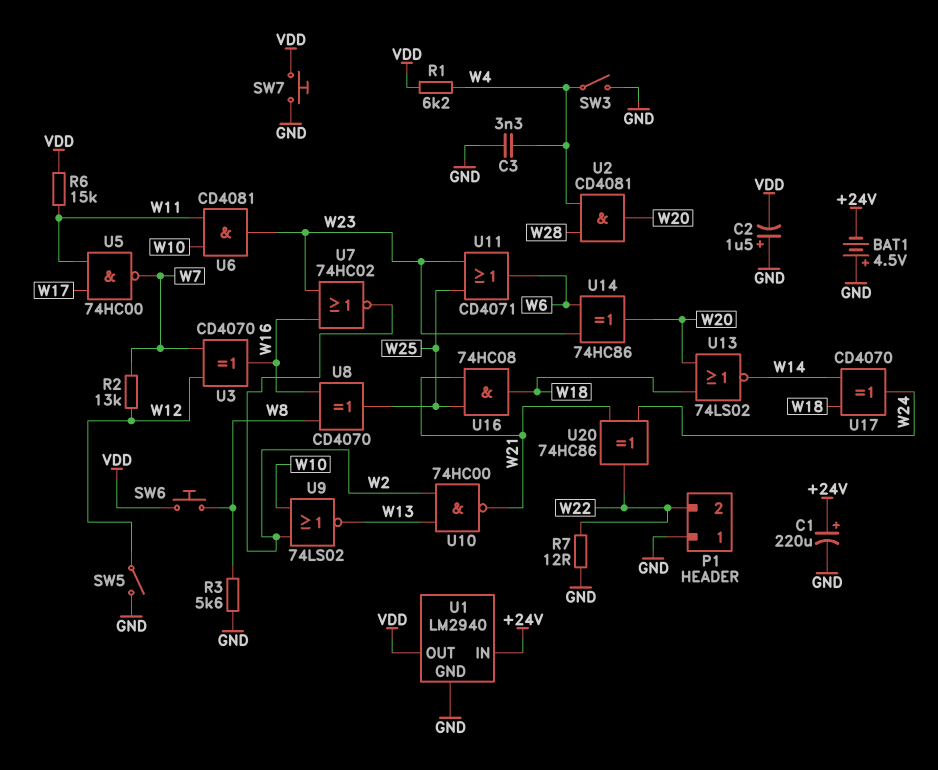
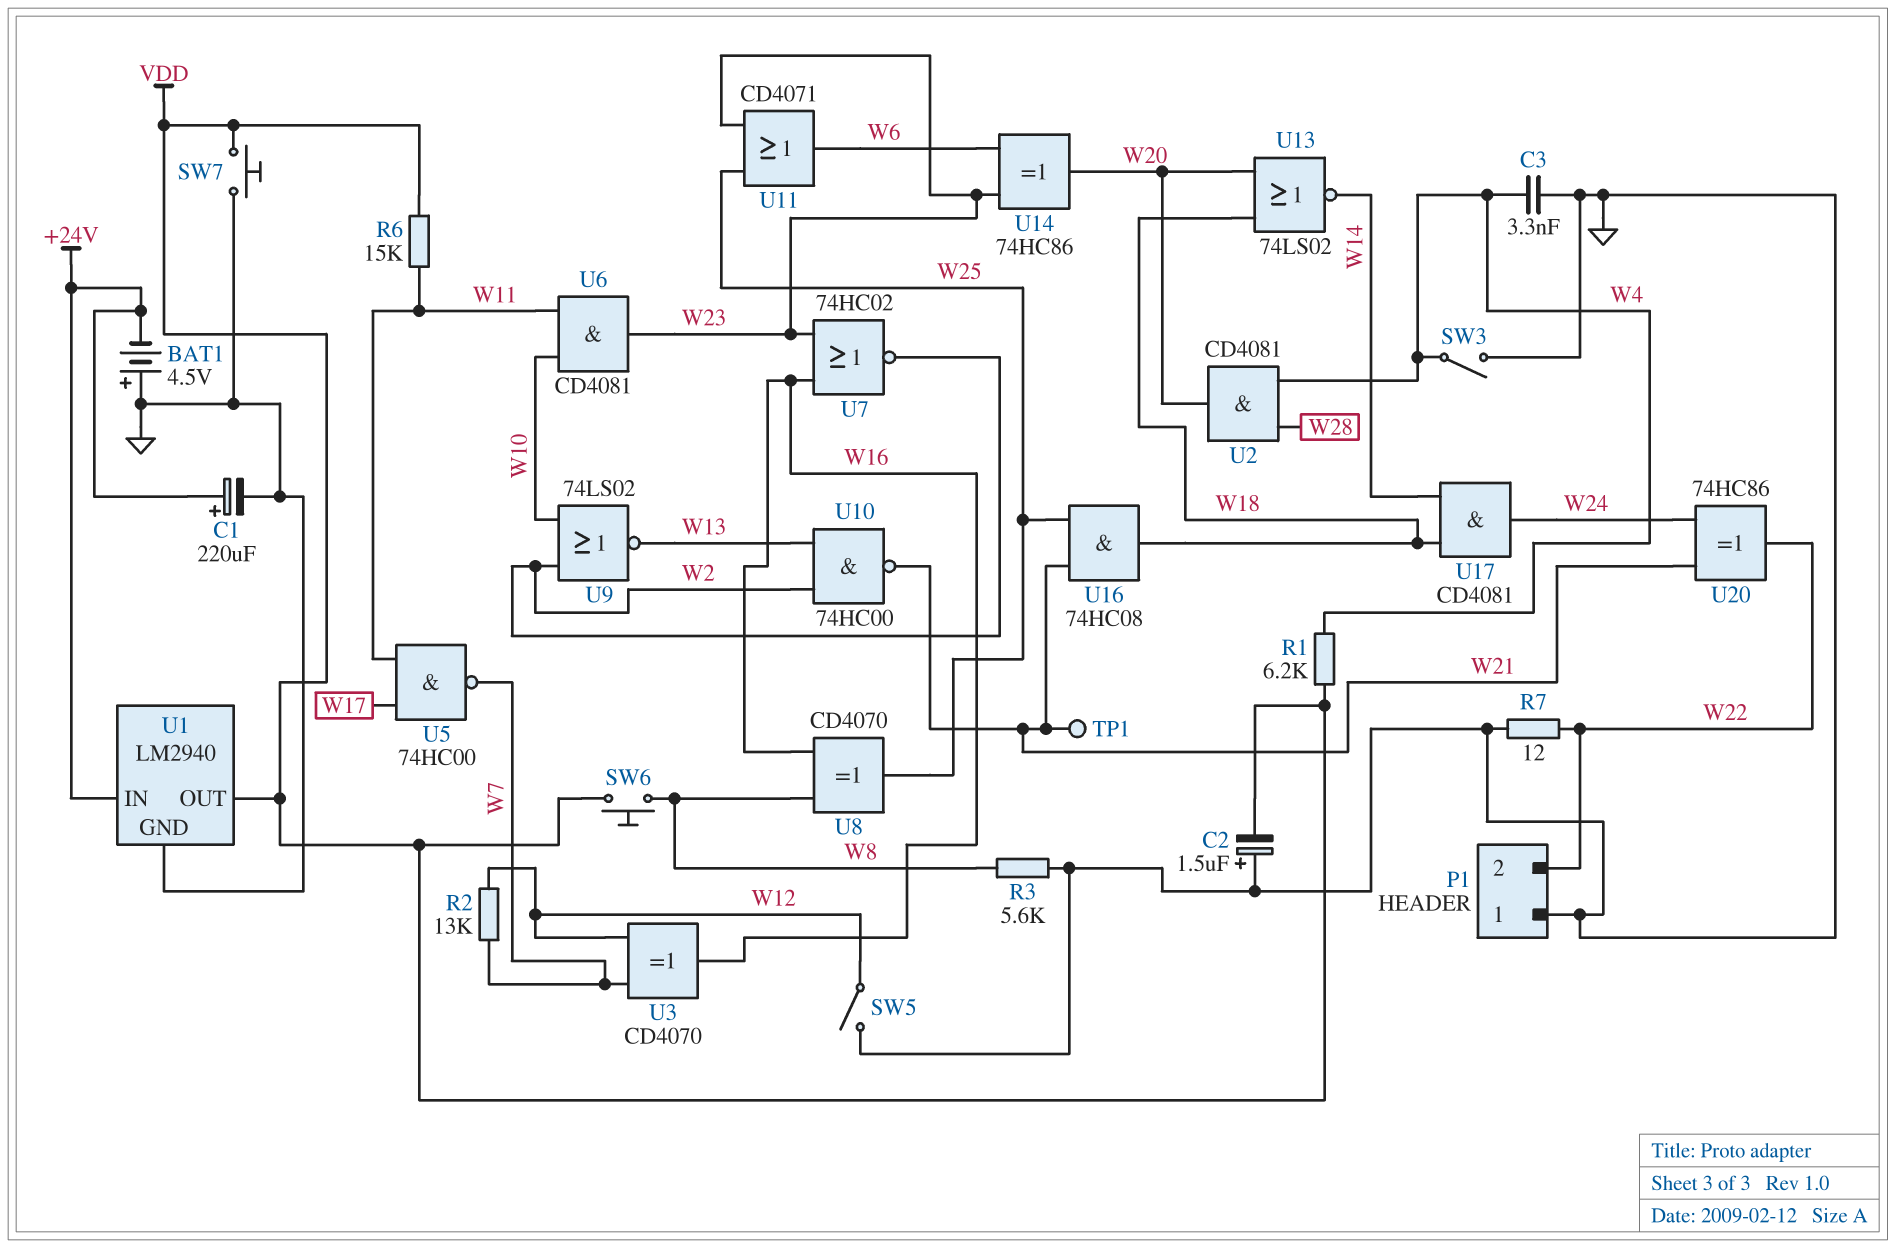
TP1: none -> test point (W21)
U17: XOR CD4070 (in W14, in W18, out W24) -> AND CD4081 (in W14, in W18, out W24)

